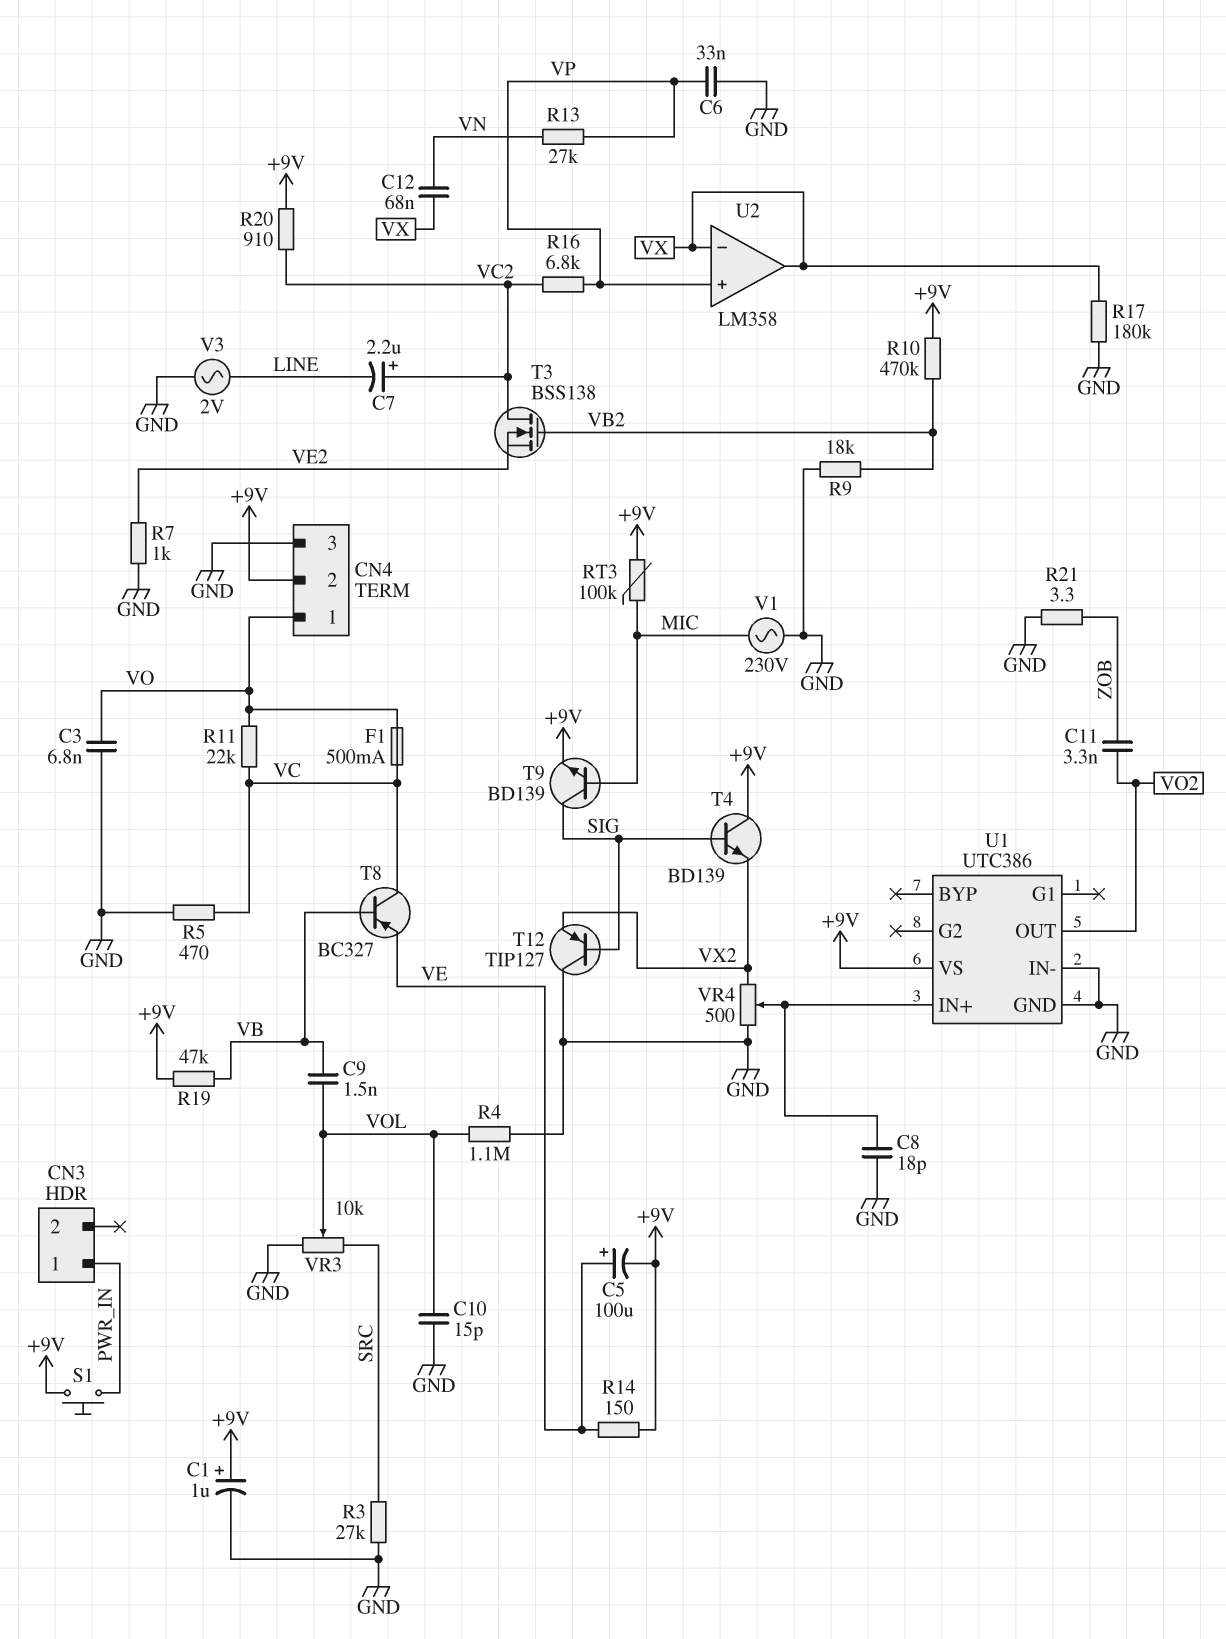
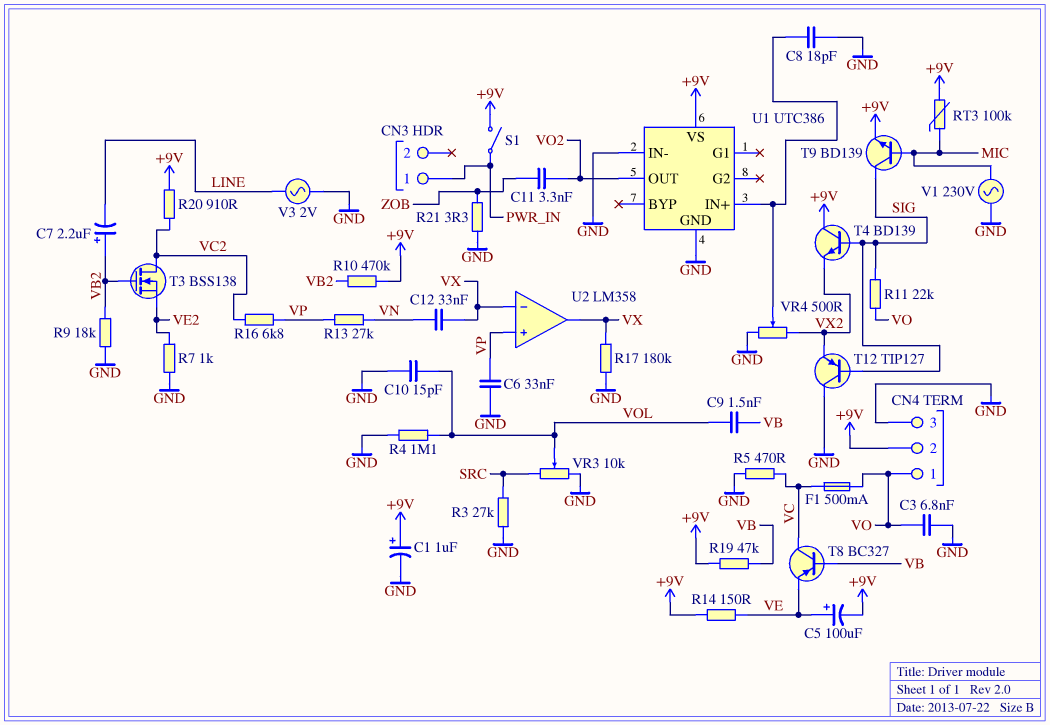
C7: 2.2uF (plus VC2, minus LINE) -> 2.2uF (plus VB2, minus LINE)
C12: 68nF (VN, VX) -> 33nF (VN, VX)
R11: 22k (VC, VO) -> 22k (SIG, VO)
S1: button (+9V, PWR_IN) -> switch (+9V, PWR_IN)

